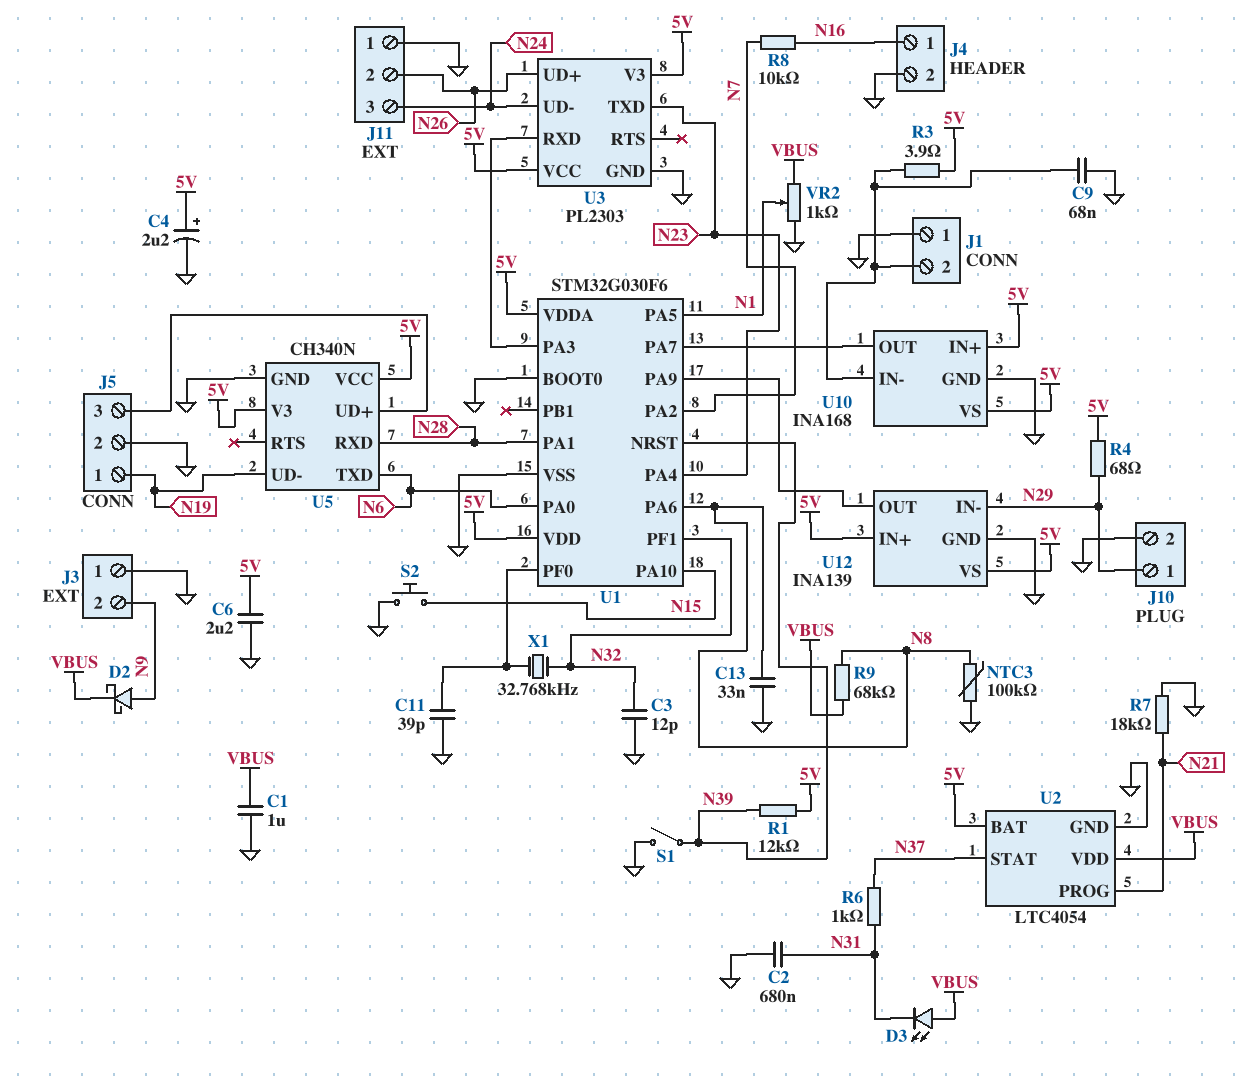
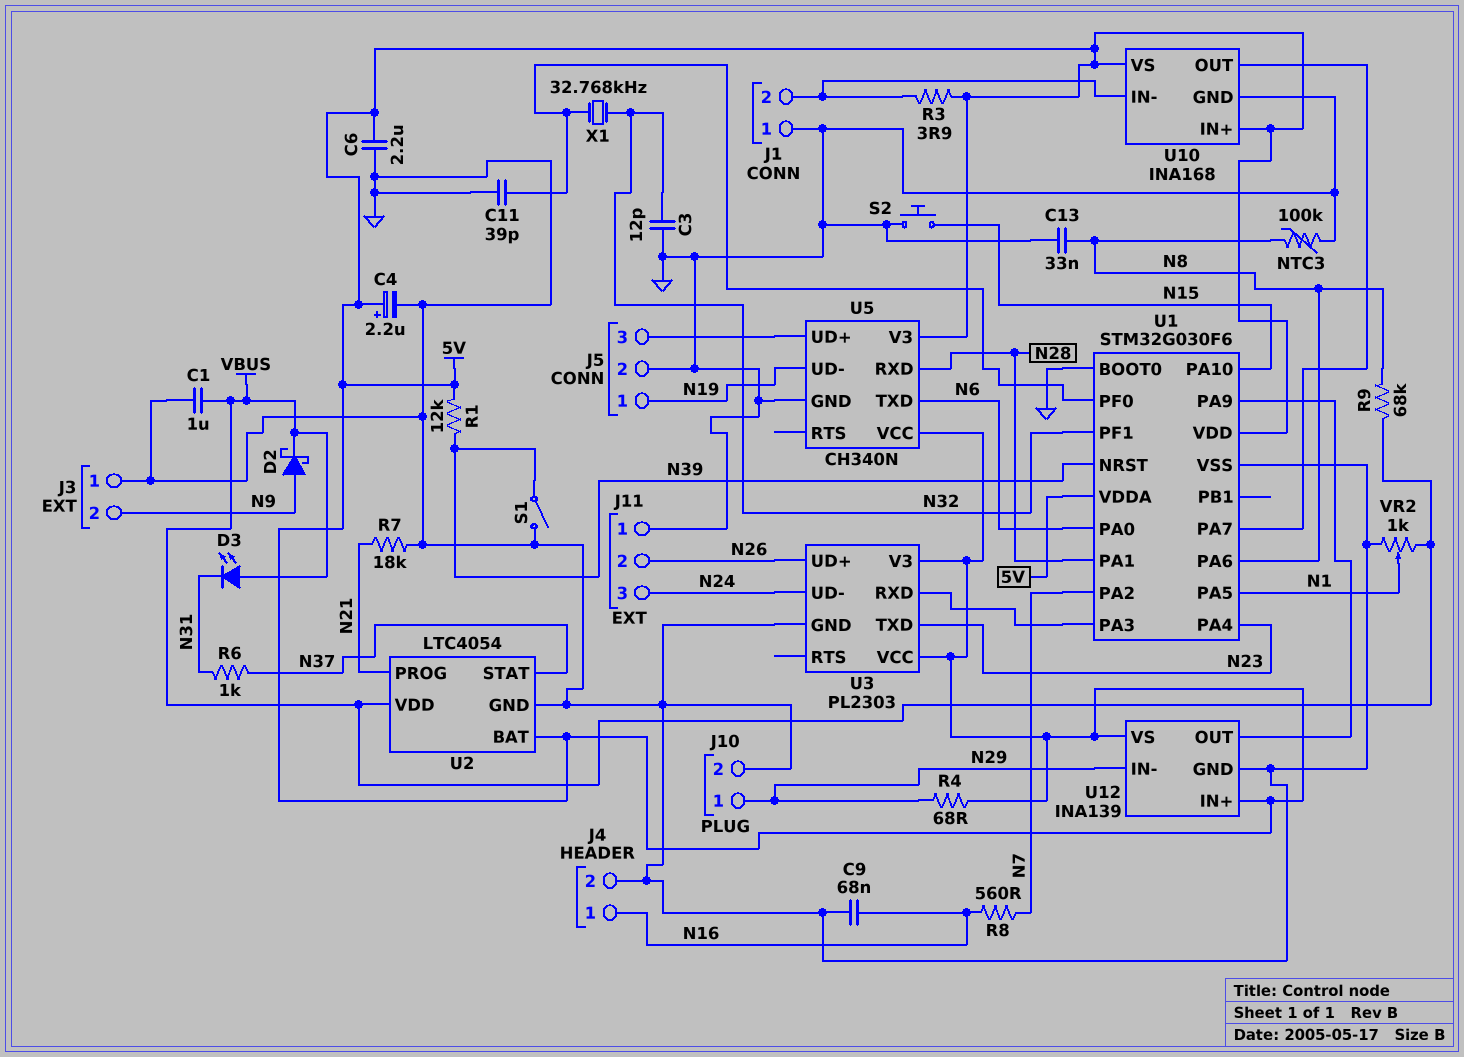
C2: 680nF (GND, N31) -> none
C9: 68nF (GND, J1/2) -> 68nF (GND, N16)
R8: 10k (N7, N16) -> 560 (N7, N16)

